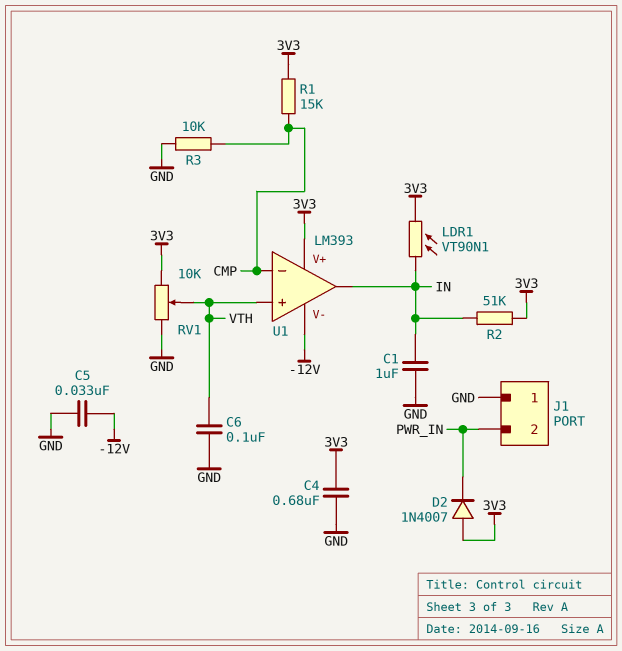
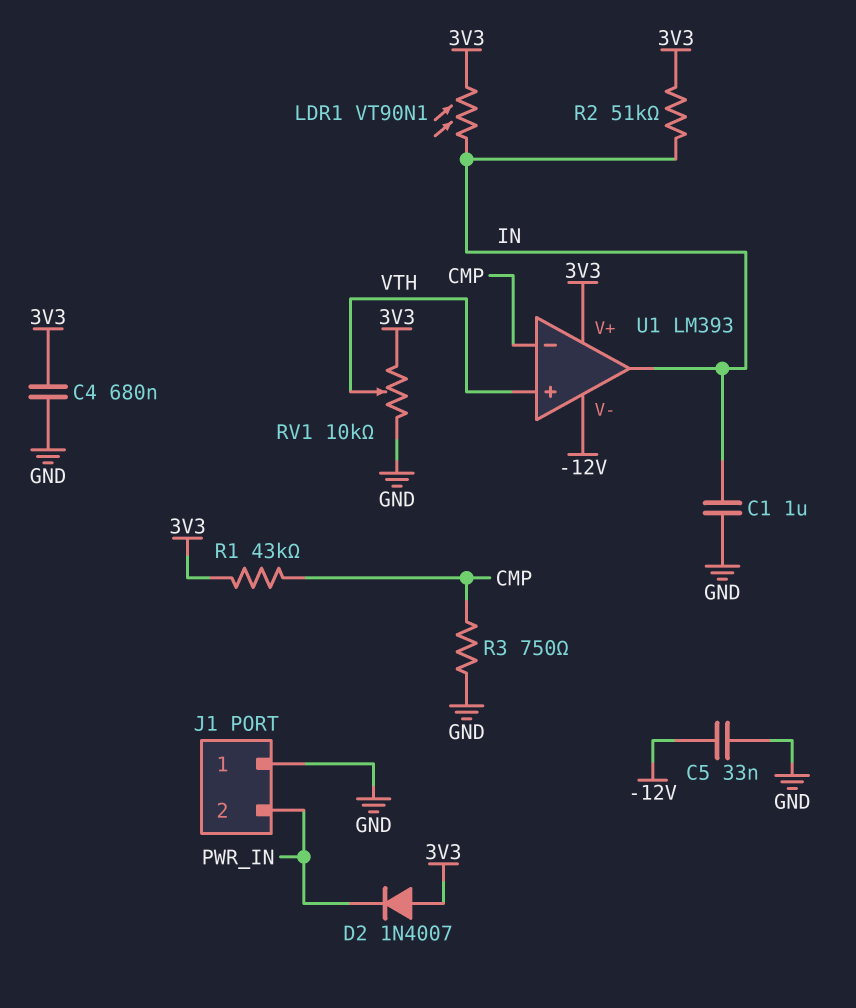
C6: 100nF (GND, VTH) -> none
R1: 15k (3V3, CMP) -> 43k (3V3, CMP)
R3: 10k (CMP, GND) -> 750 (CMP, GND)

